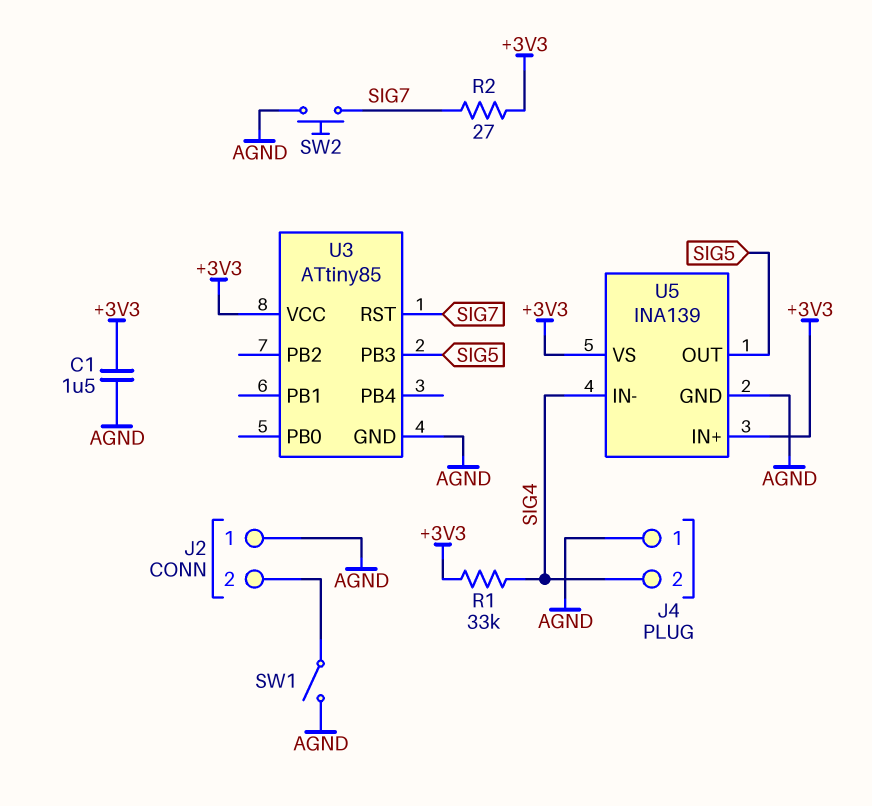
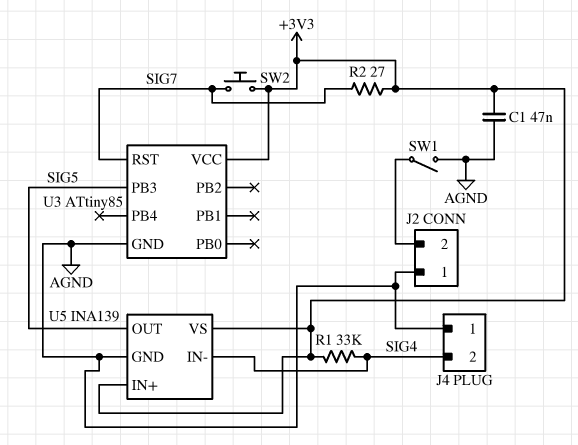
C1: 1.5uF (+3V3, AGND) -> 47nF (+3V3, AGND)
SW2: button (AGND, SIG7) -> button (+3V3, SIG7)

